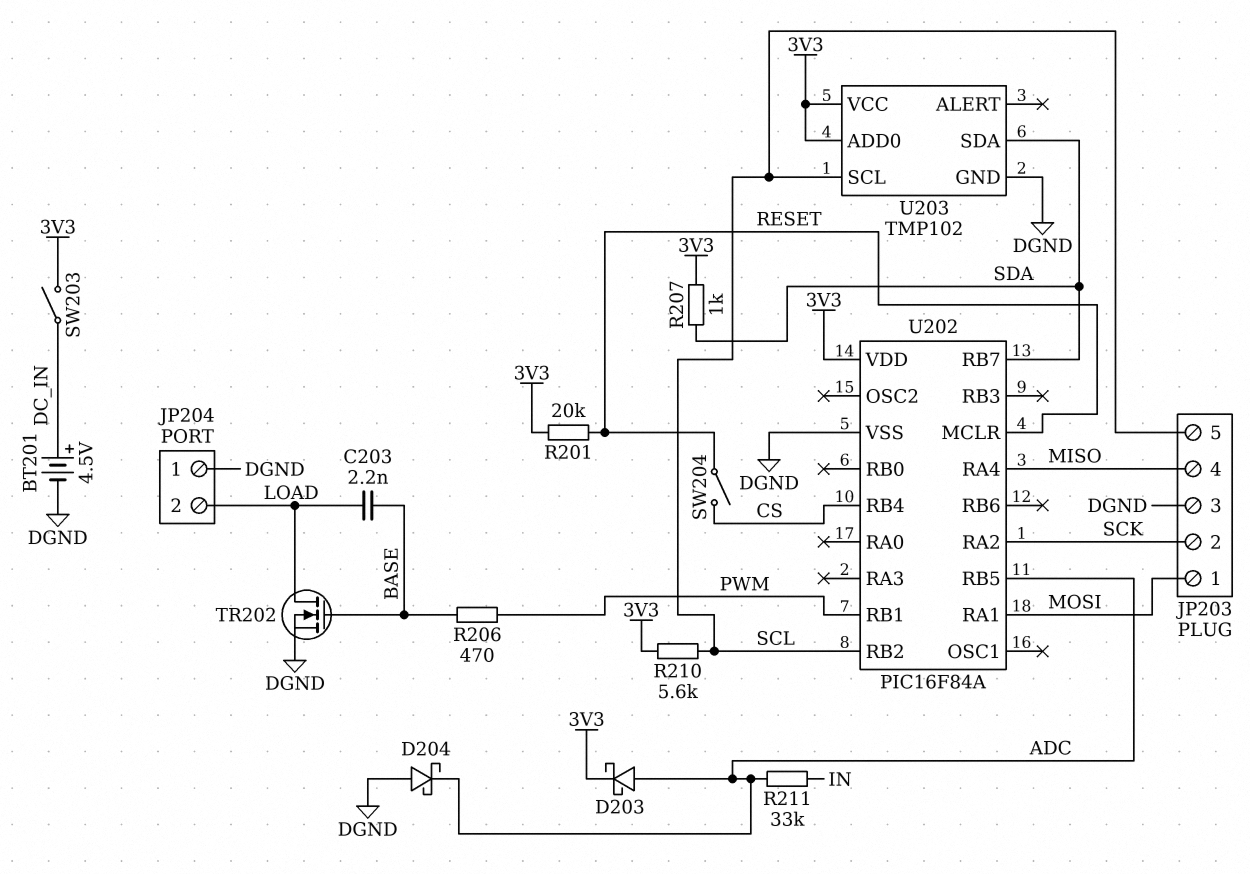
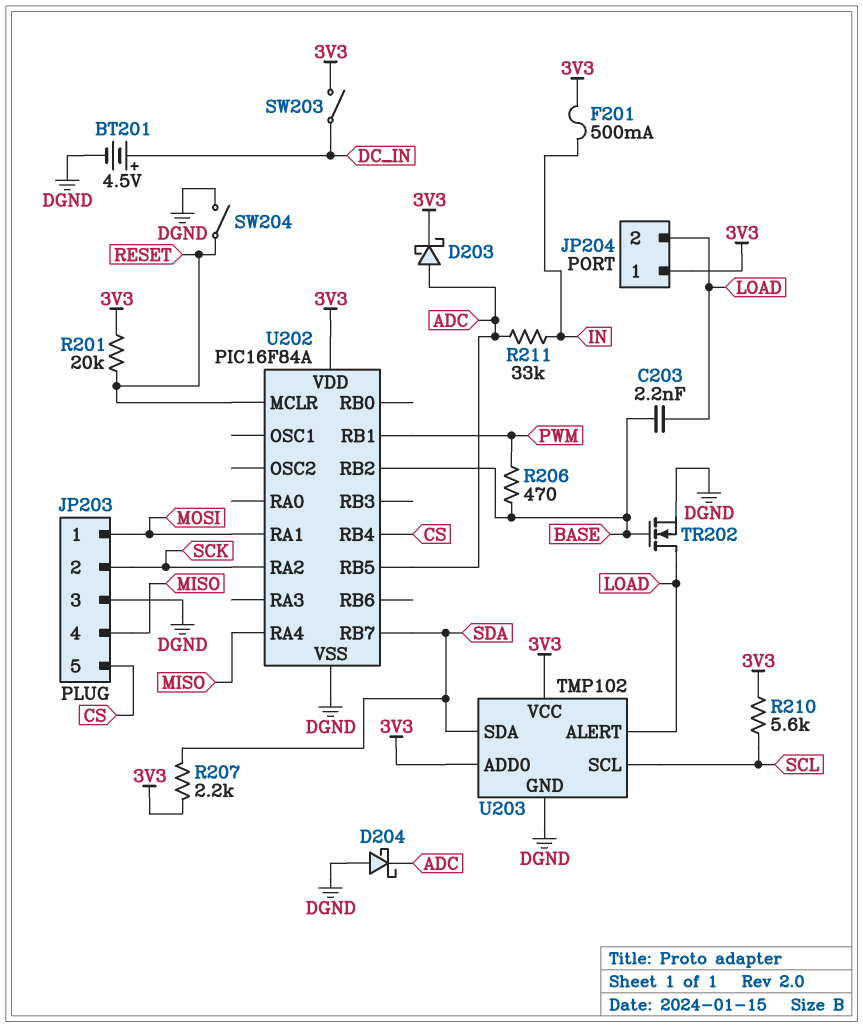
F201: none -> 500mA (3V3, IN)
JP203 pin 5: SCL -> CS
JP204 pin 1: DGND -> 3V3
R207: 1k (3V3, SDA) -> 2.2k (3V3, SDA)
SW204: switch (CS, RESET) -> switch (DGND, RESET)
U202 pin RB2: SCL -> BASE
U203 pin ALERT: none -> LOAD

